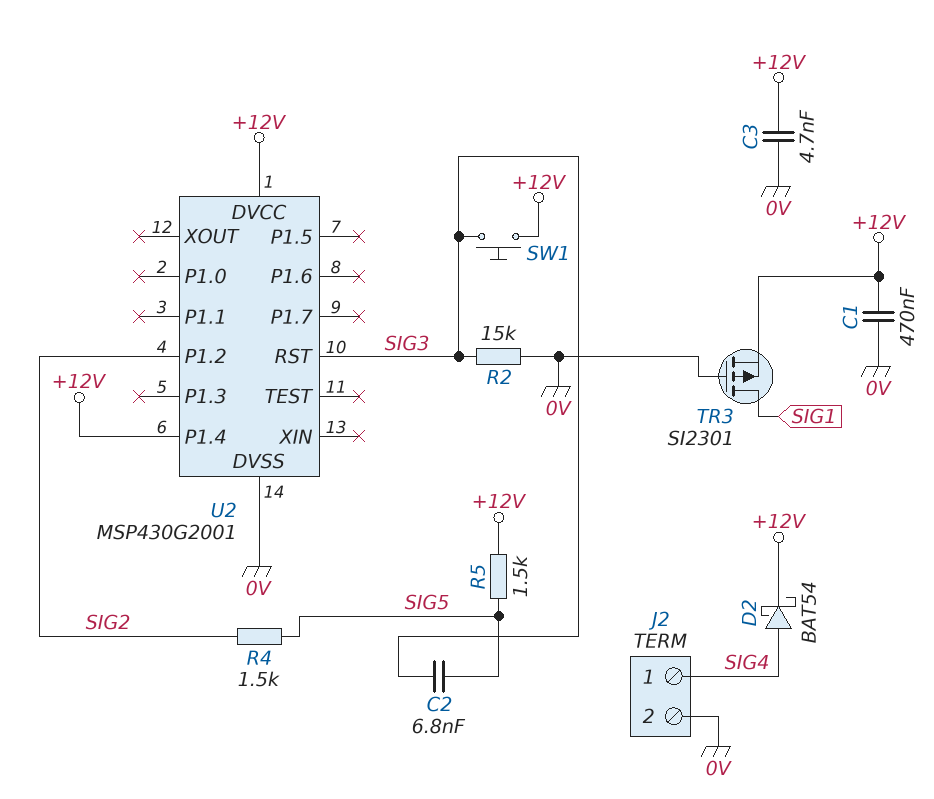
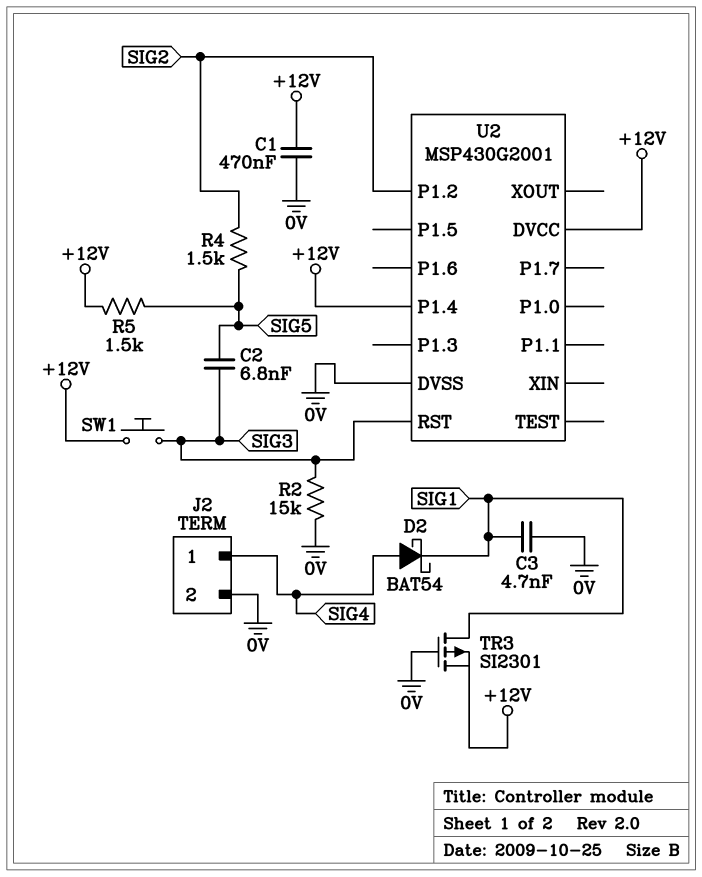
C3: 4.7nF (+12V, 0V) -> 4.7nF (0V, SIG1)
D2: schottky BAT54 (A SIG4, K +12V) -> schottky BAT54 (A SIG4, K SIG1)

